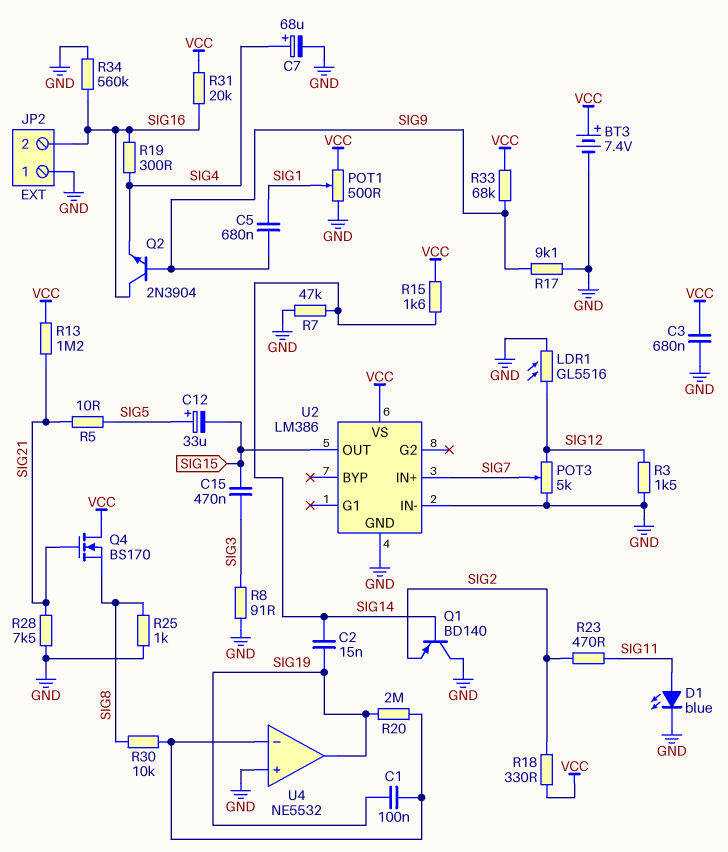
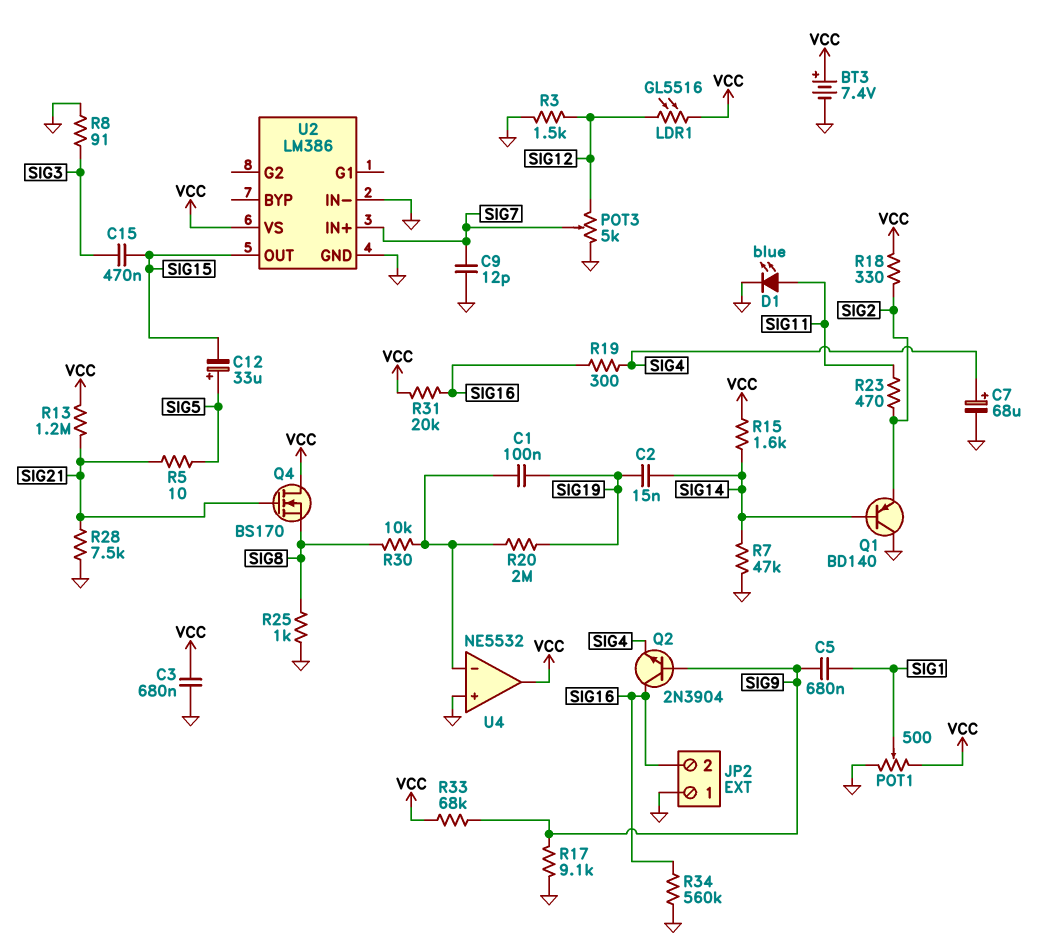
C9: none -> 12pF (GND, SIG7)
LDR1: GL5516 (GND, SIG12) -> GL5516 (SIG12, VCC)
U4 pin out: SIG19 -> VCC

